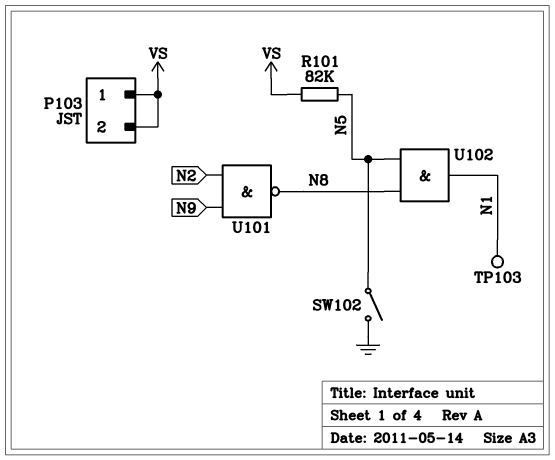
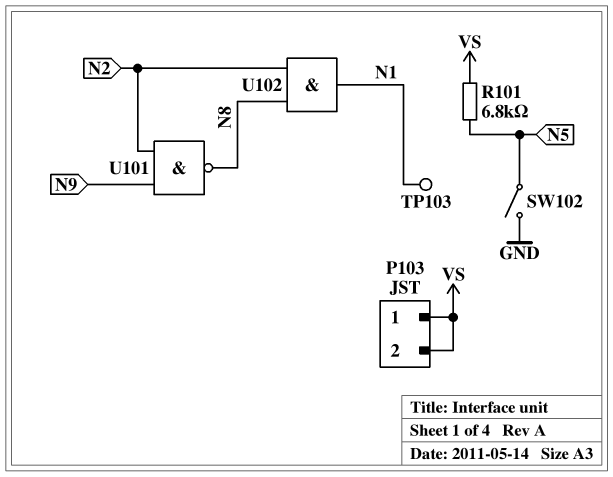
R101: 82k (N5, VS) -> 6.8k (N5, VS)
U102: AND (in N5, in N8, out N1) -> AND (in N2, in N8, out N1)

